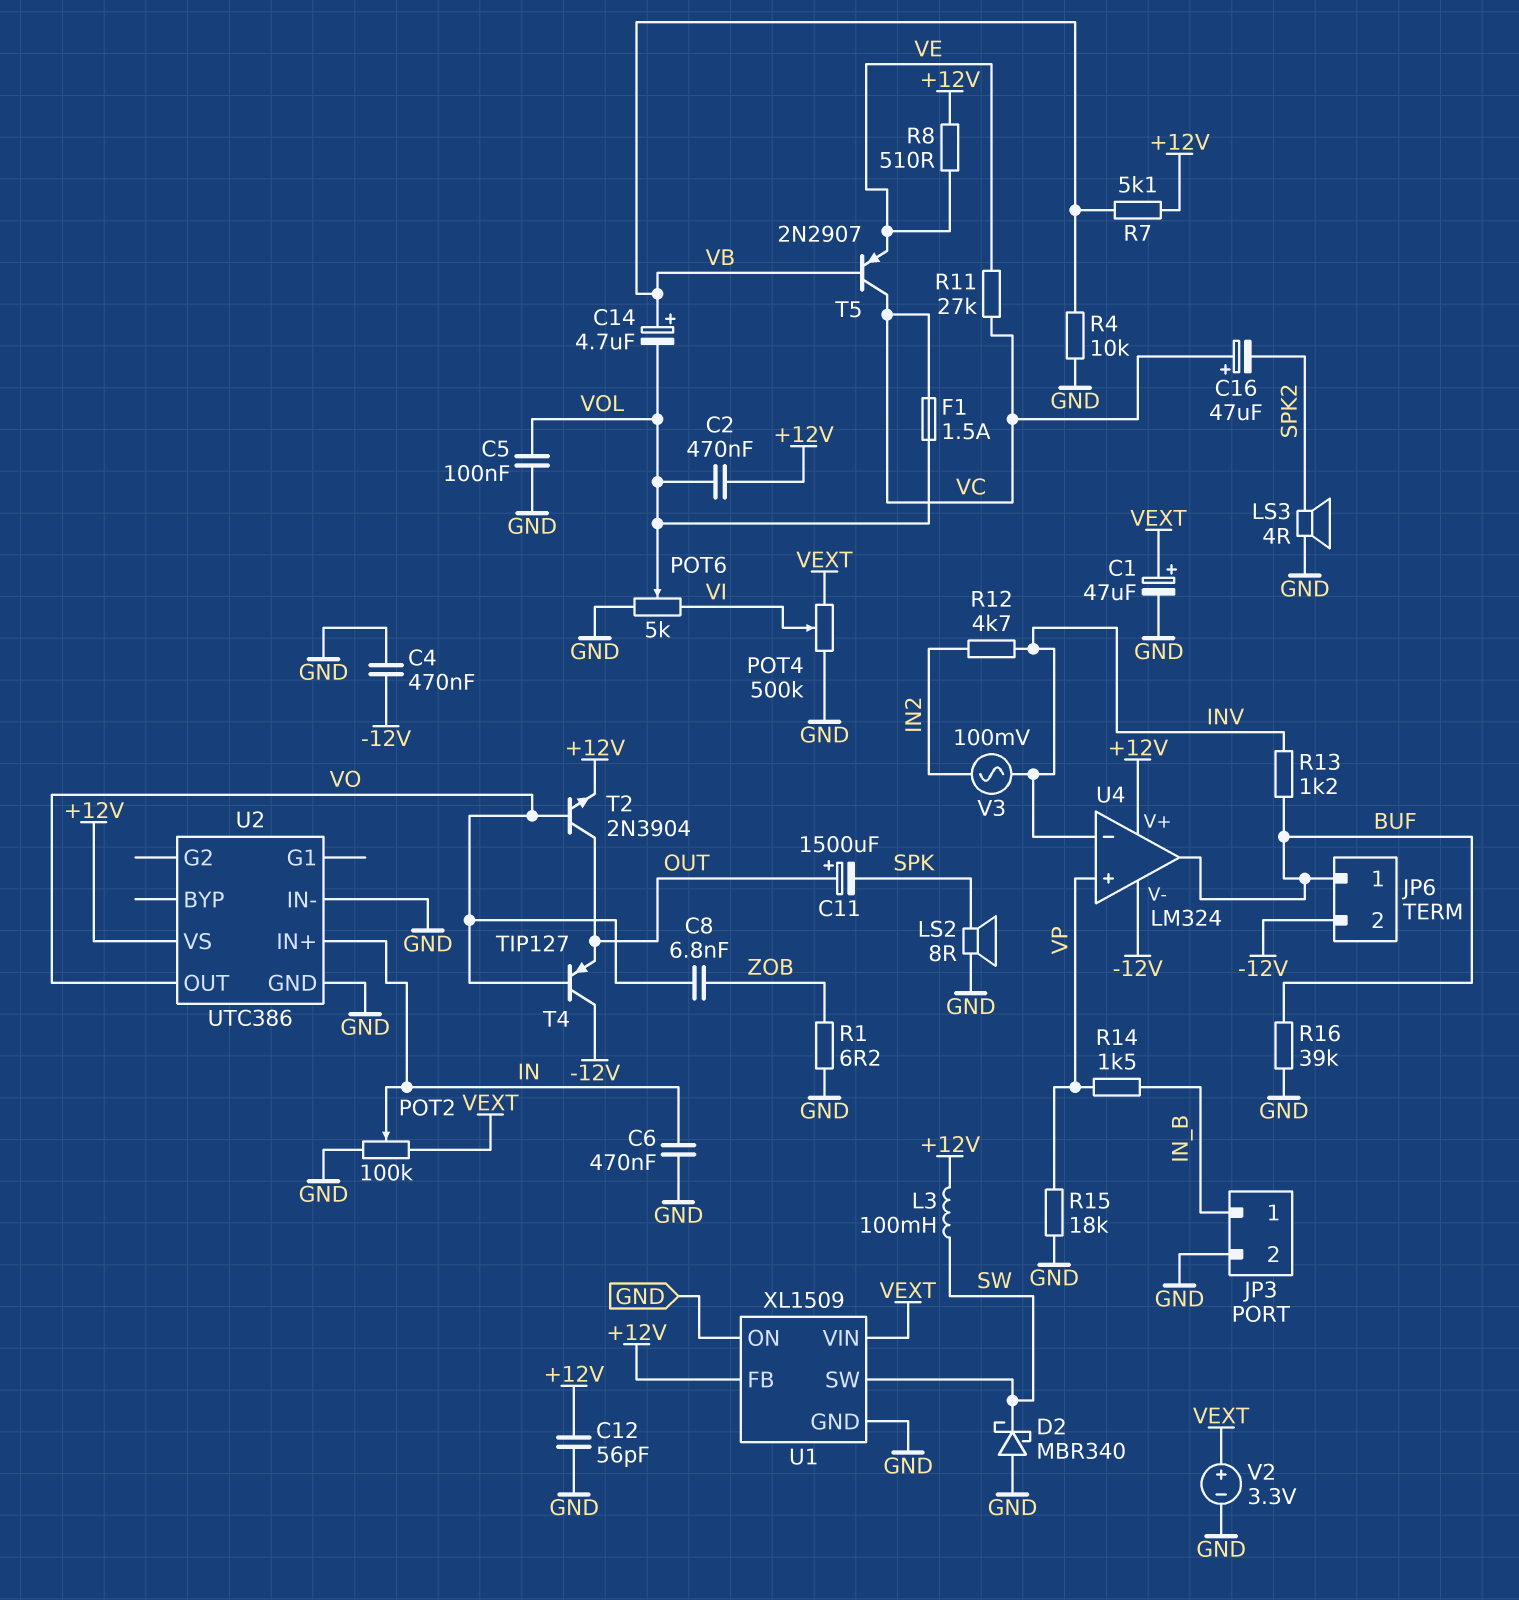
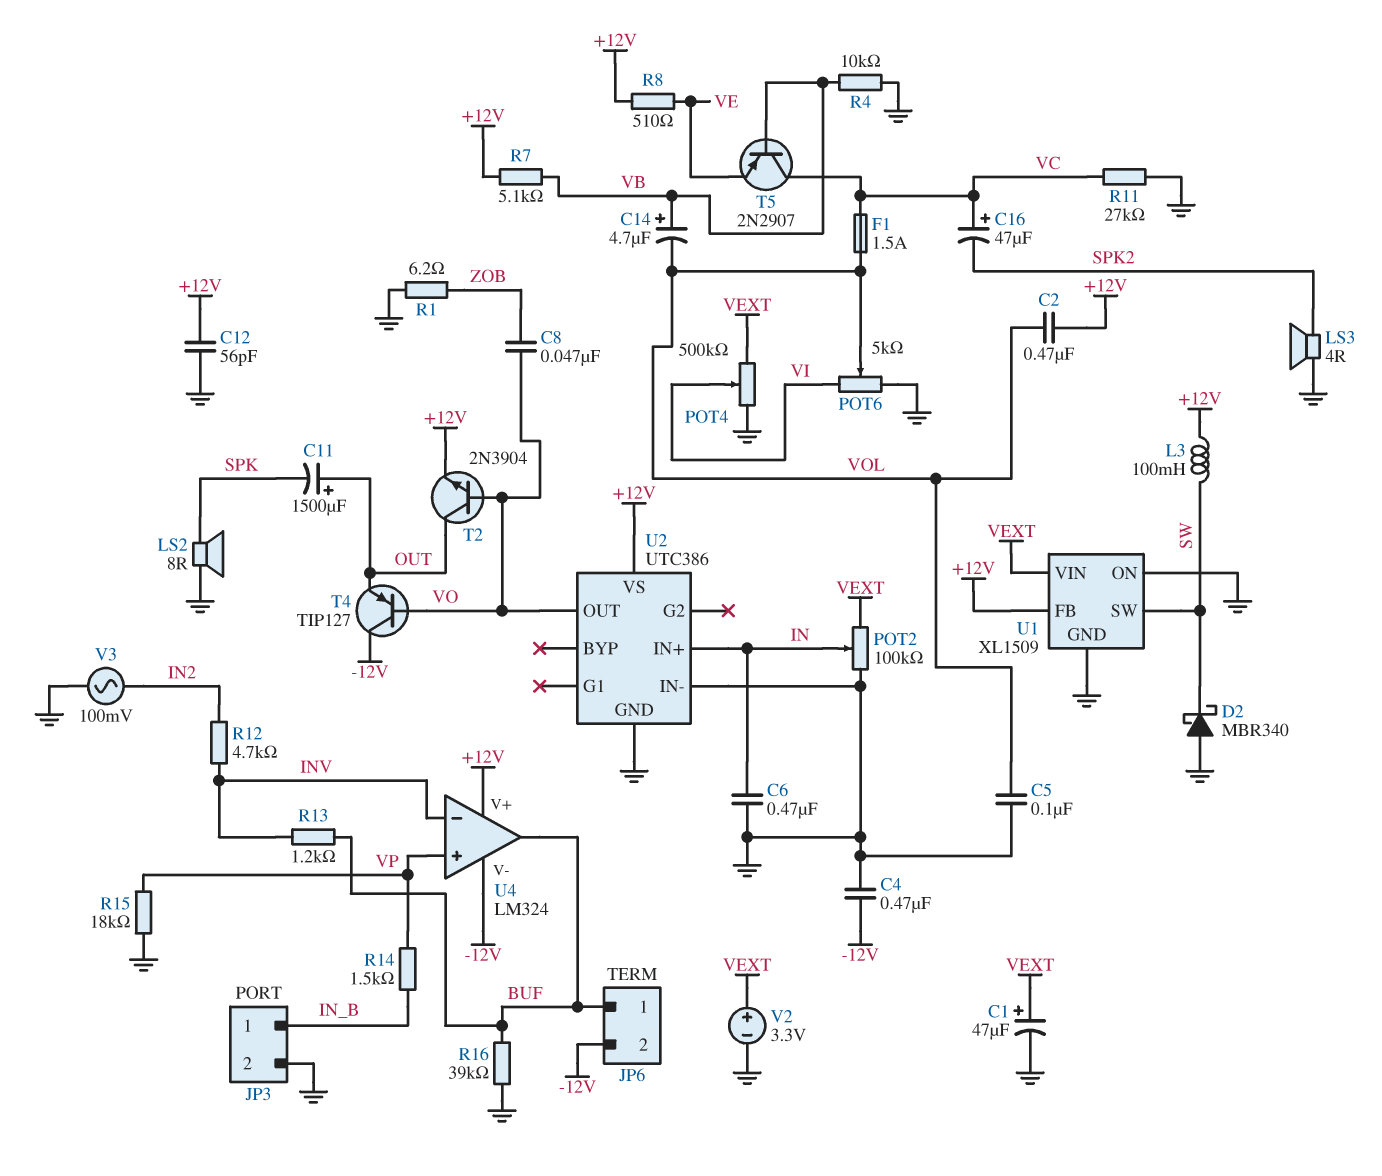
C8: 6.8nF (VO, ZOB) -> 47nF (VO, ZOB)
R11: 27k (VC, VE) -> 27k (GND, VC)
V3: AC 100mV (IN2, INV) -> AC 100mV (GND, IN2)

